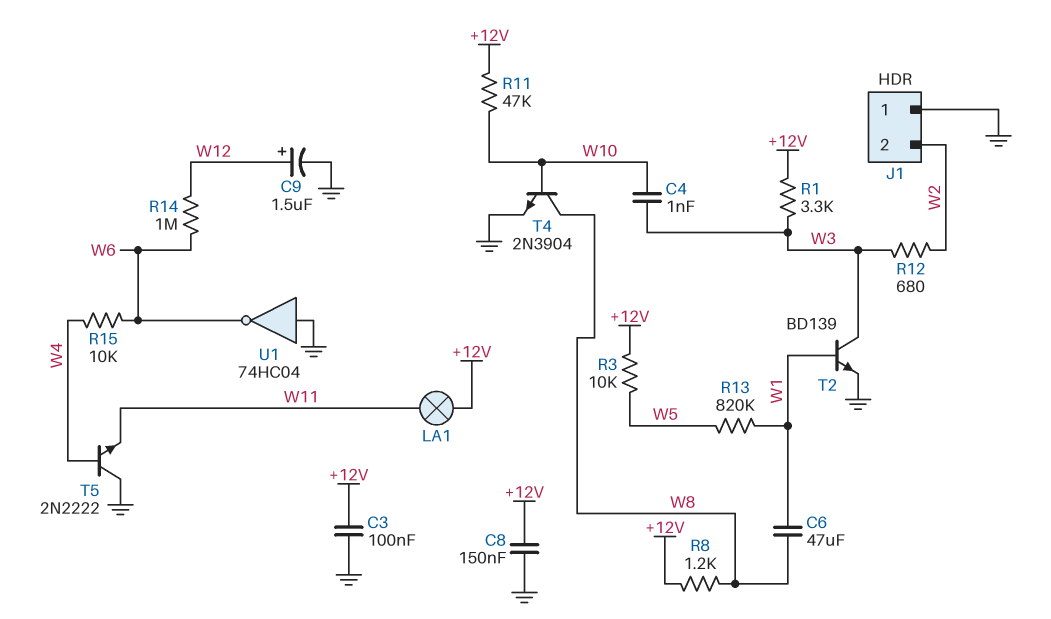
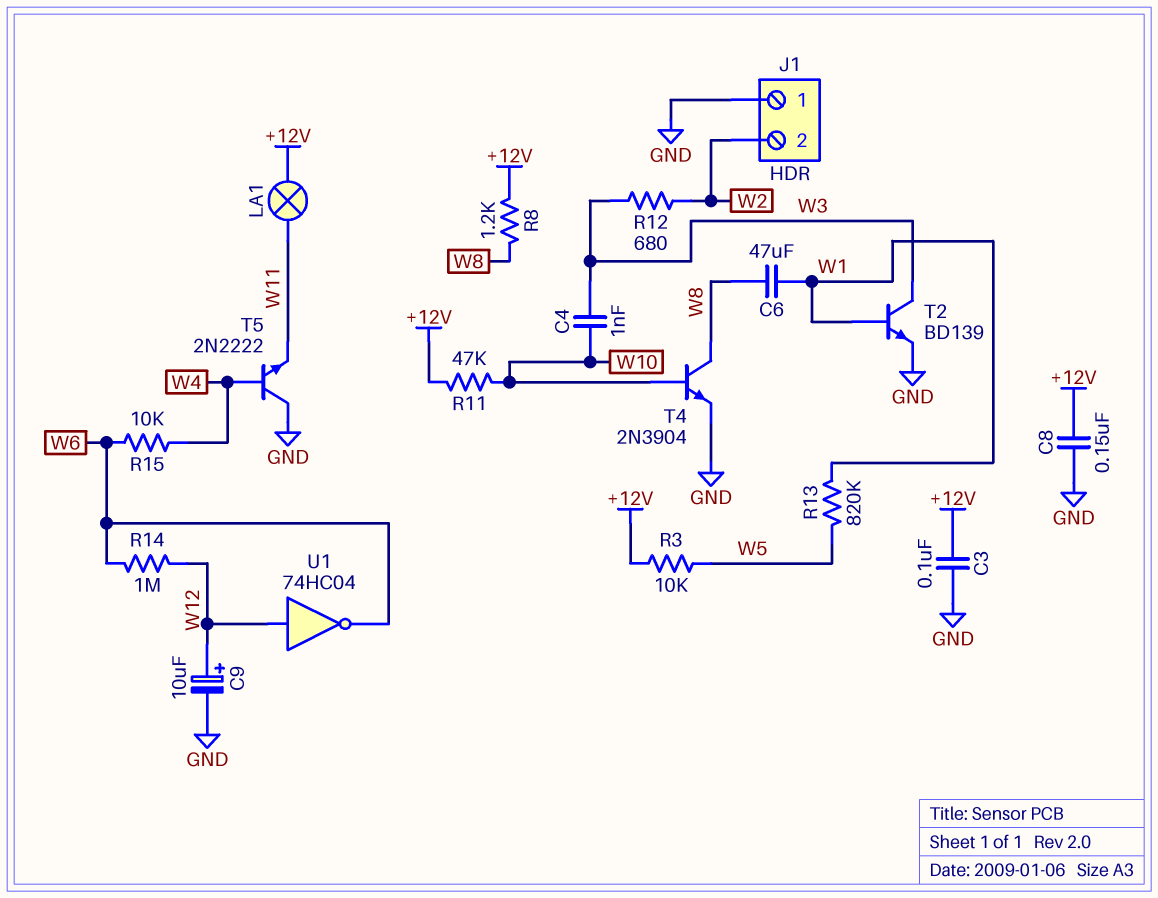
C9: 1.5uF (plus W12, minus GND) -> 10uF (plus W12, minus GND)
R1: 3.3k (+12V, W3) -> none
U1: NOT 74HC04 (in GND, out W6) -> NOT 74HC04 (in W12, out W6)

